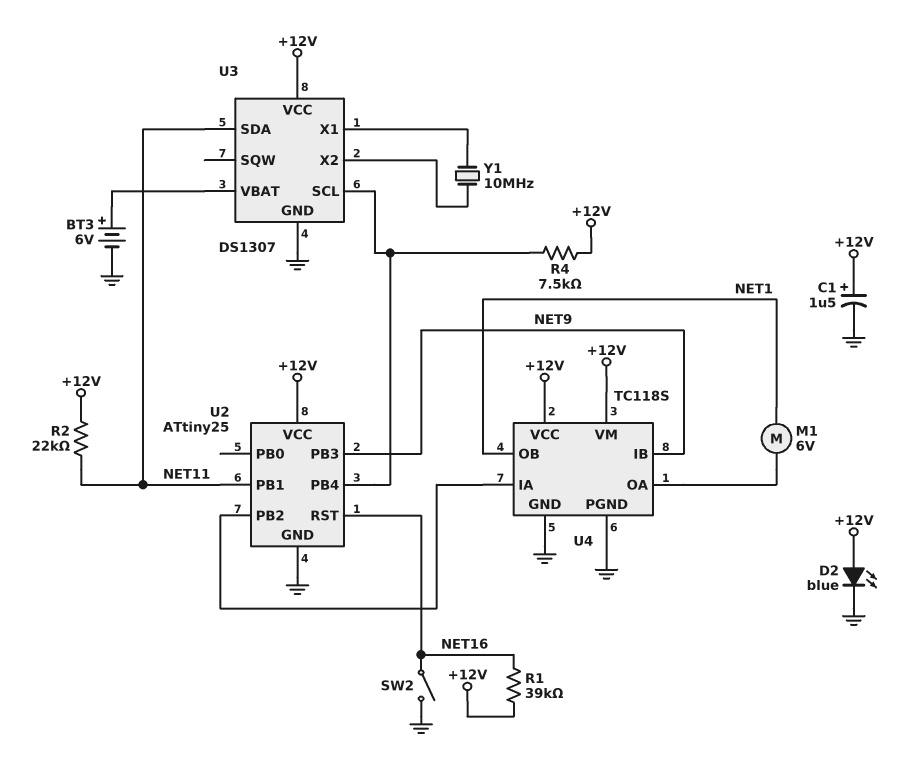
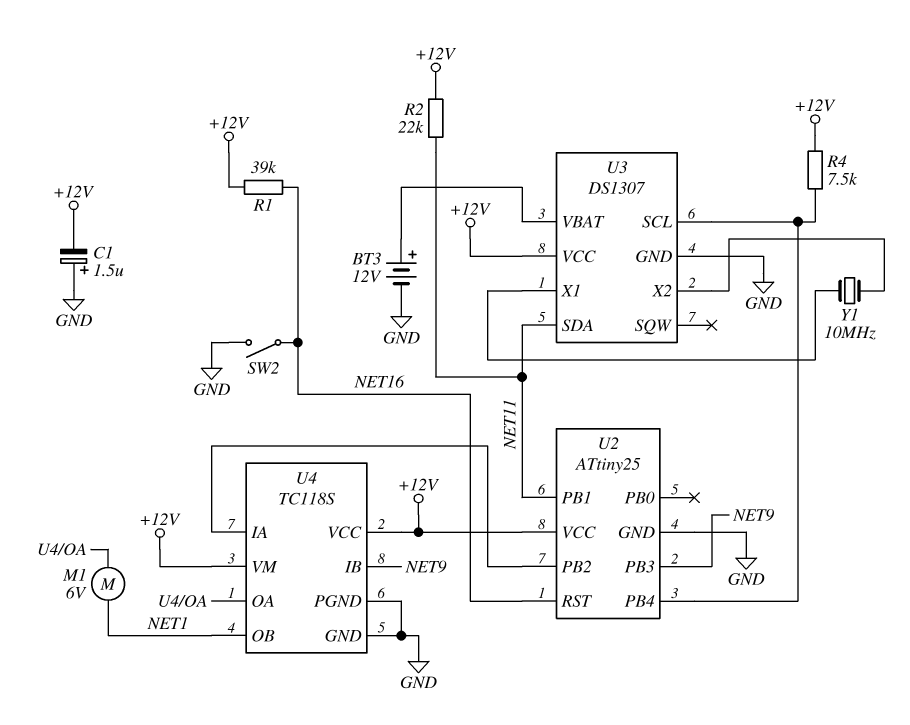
BT3: 6V (plus U3/VBAT, minus GND) -> 12V (plus U3/VBAT, minus GND)
C1: 1.5uF (plus +12V, minus GND) -> 1.5uF (plus GND, minus +12V)
D2: LED blue (A +12V, K GND) -> none

